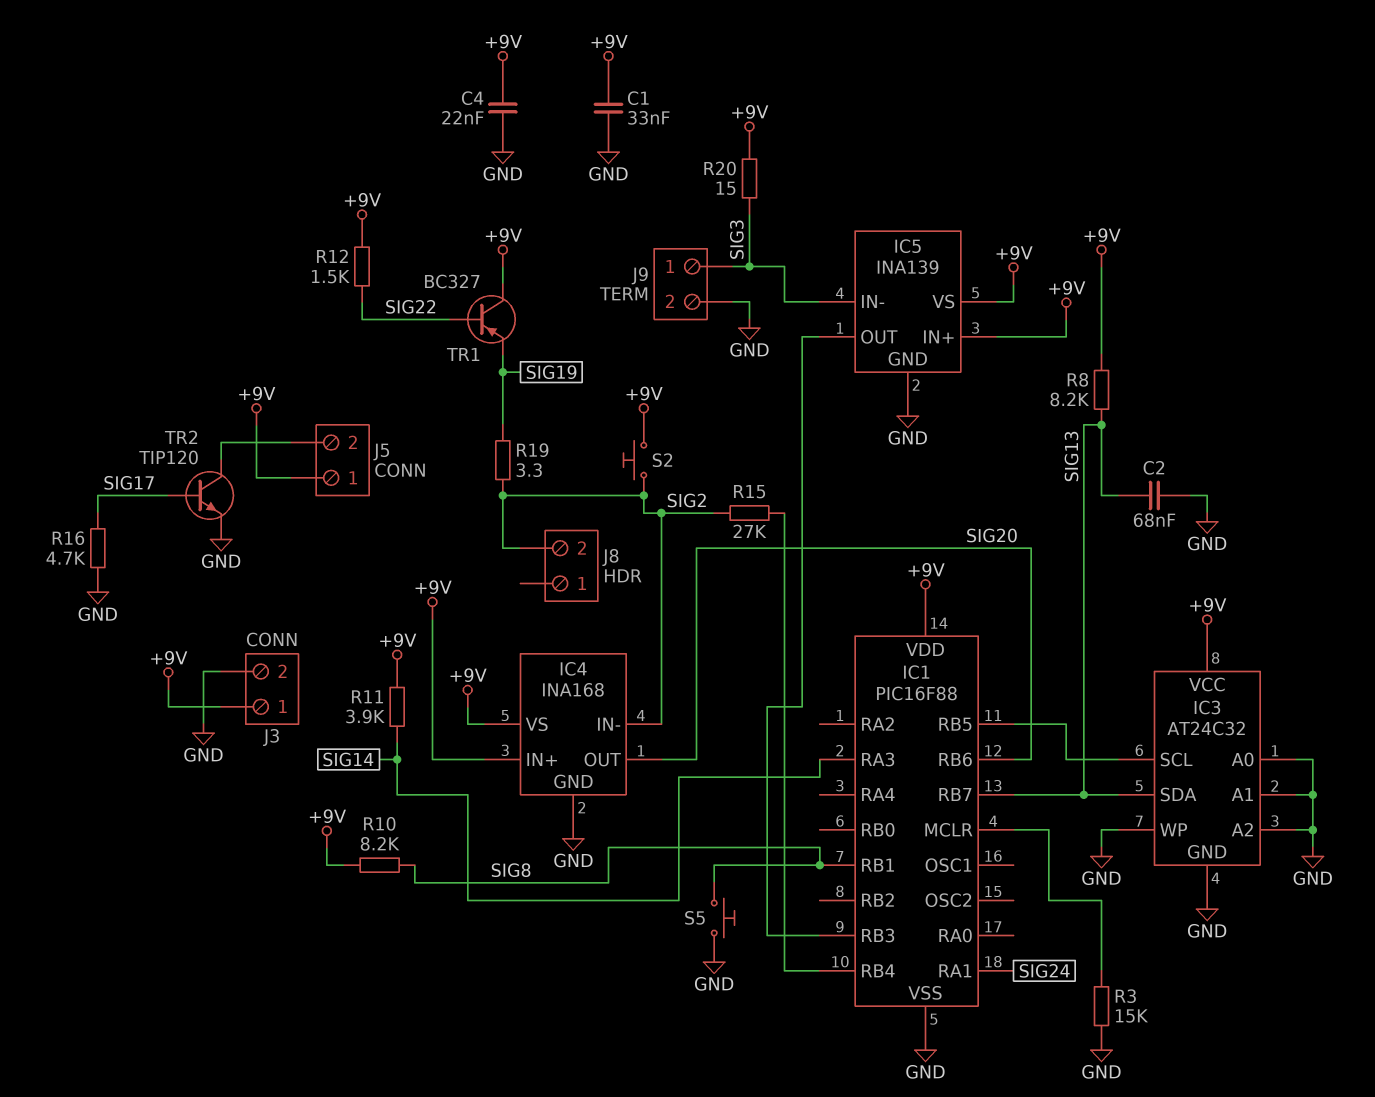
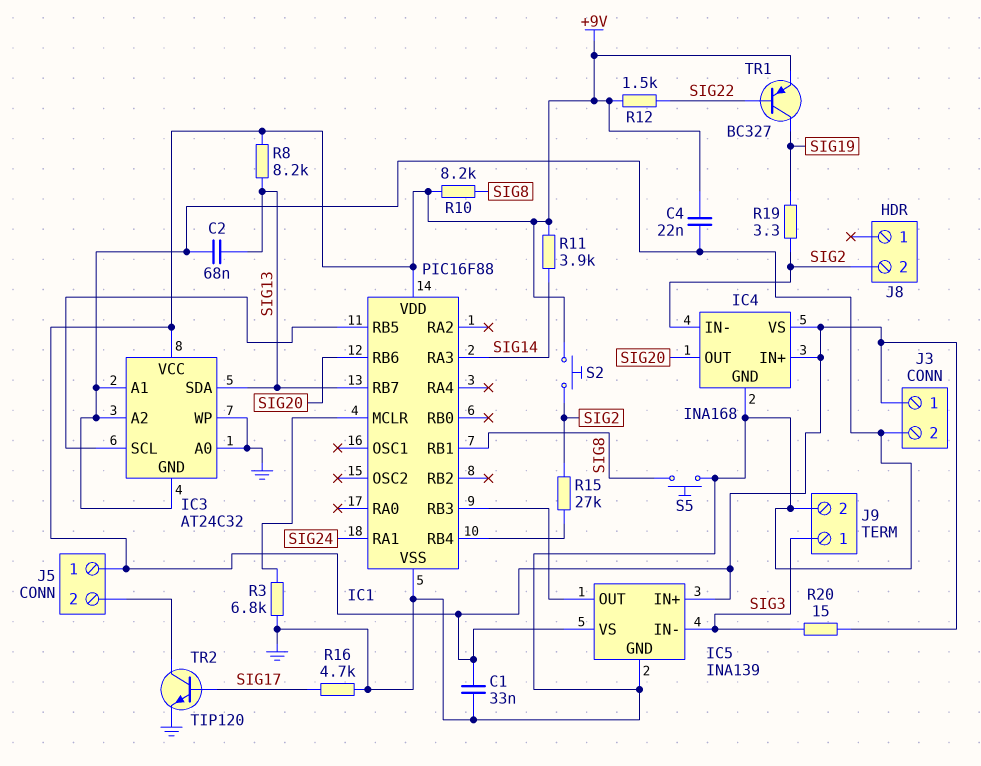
R3: 15k (GND, IC1/MCLR) -> 6.8k (GND, IC1/MCLR)
TR1: PNP BC327 (B SIG22, C +9V, E SIG19) -> PNP BC327 (B SIG22, C SIG19, E +9V)

